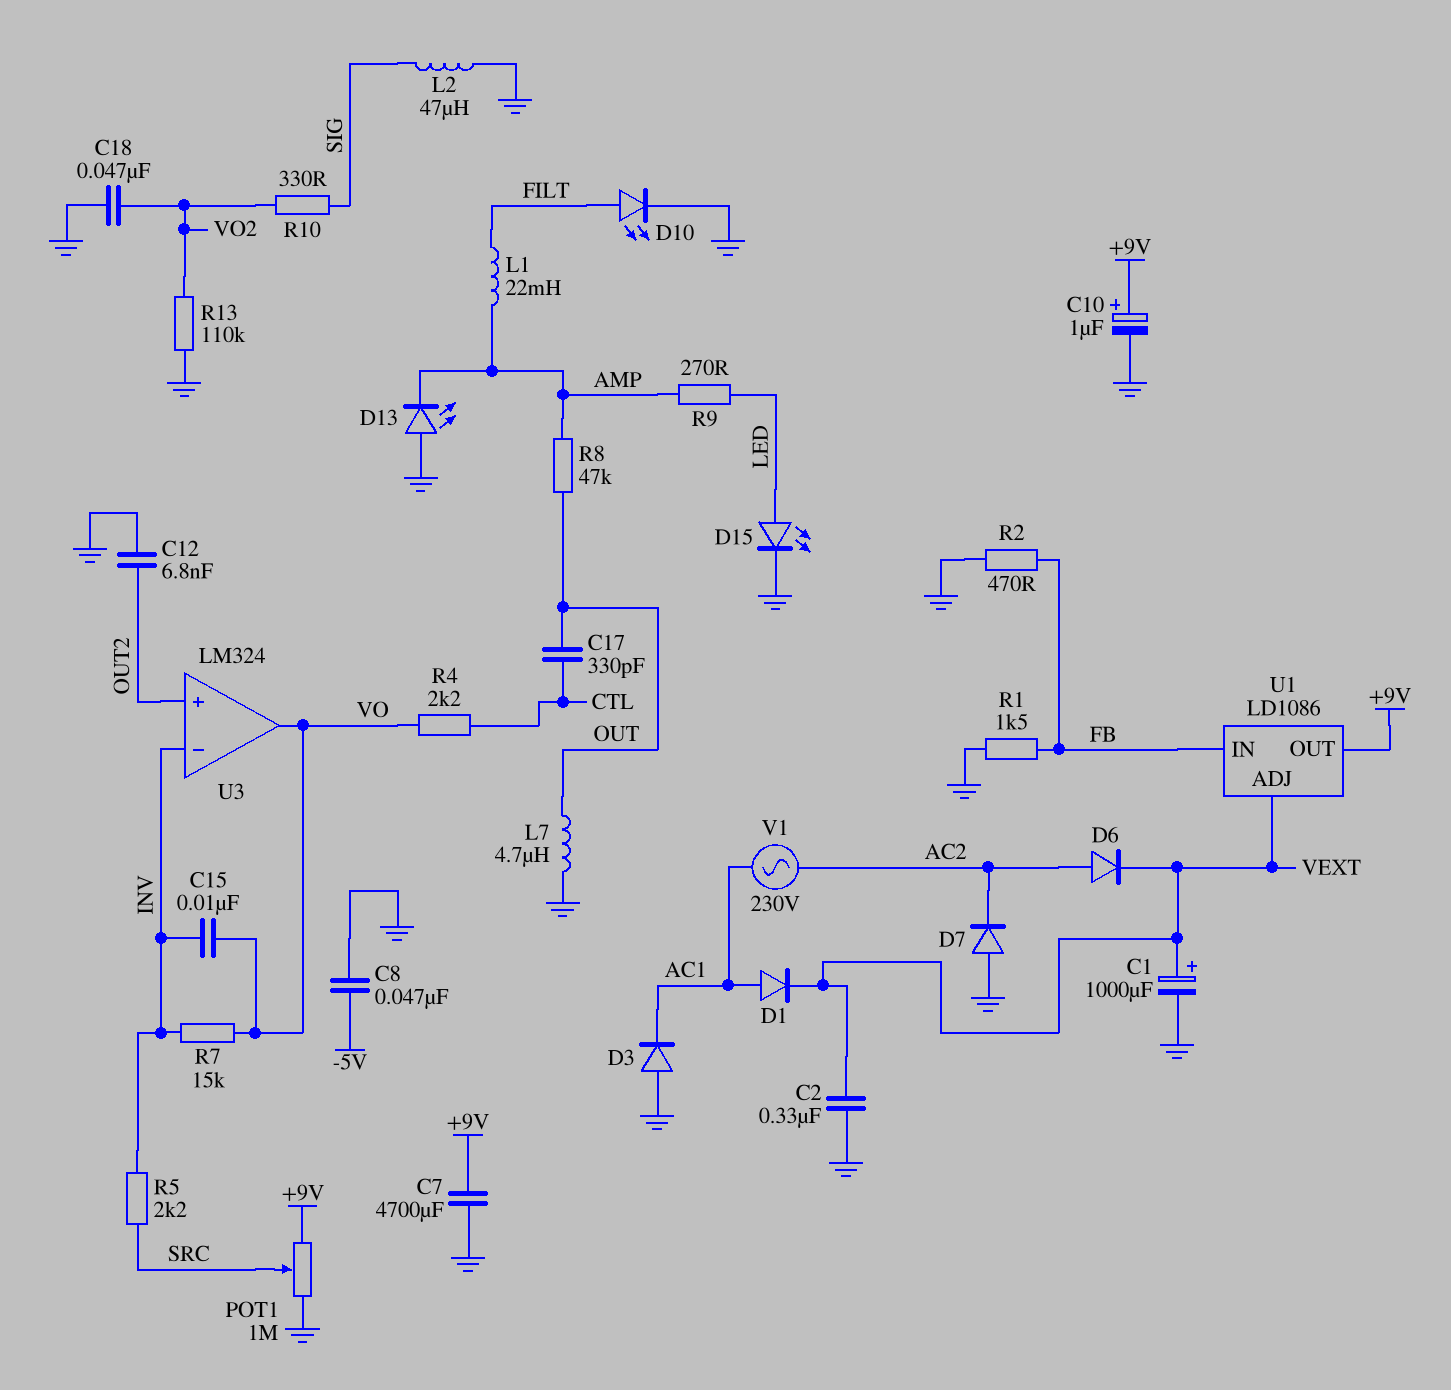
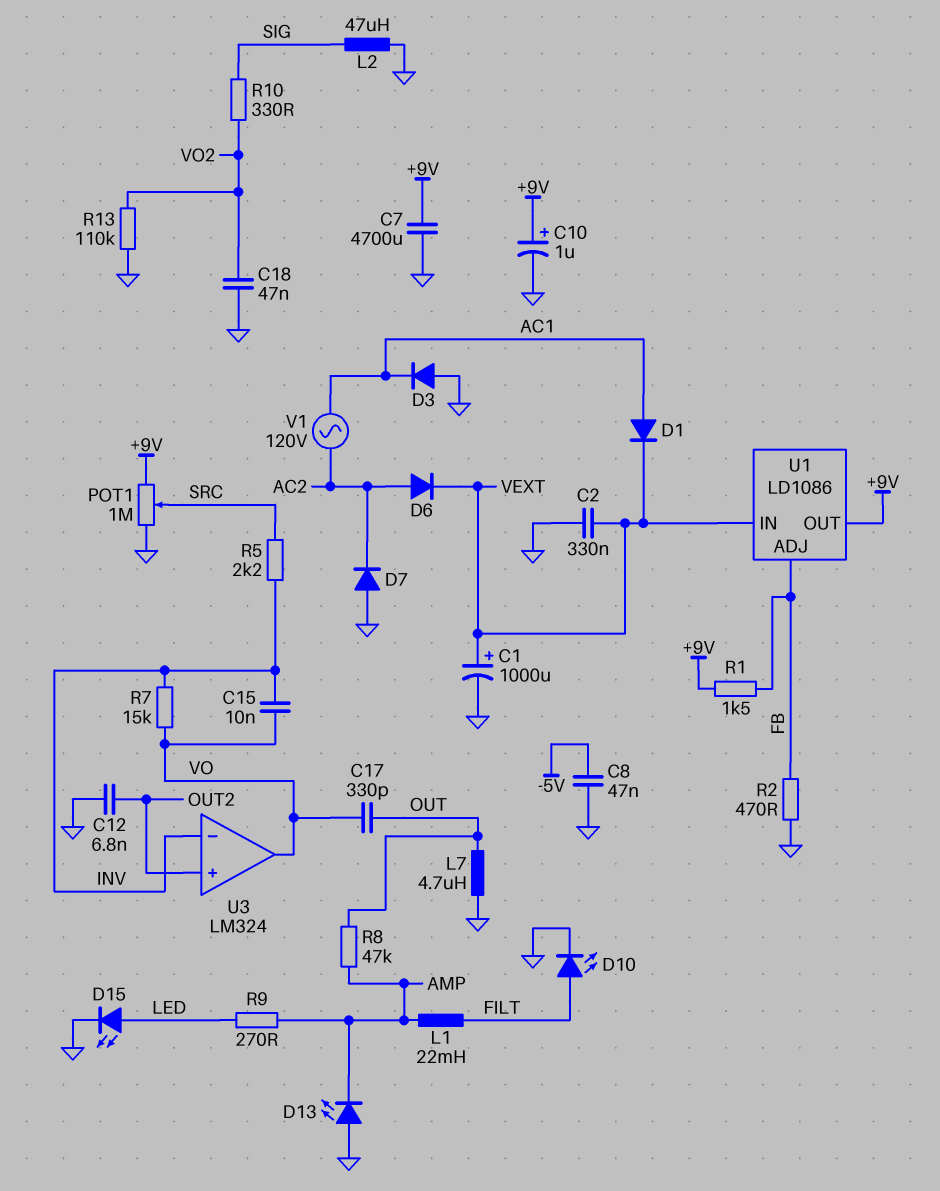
C17: 330pF (CTL, OUT) -> 330pF (OUT, VO)
R1: 1.5k (FB, GND) -> 1.5k (+9V, FB)
R4: 2.2k (CTL, VO) -> none
U1 pin ADJ: VEXT -> FB
U1 pin IN: FB -> VEXT
V1: AC 230V (AC1, AC2) -> AC 120V (AC1, AC2)

